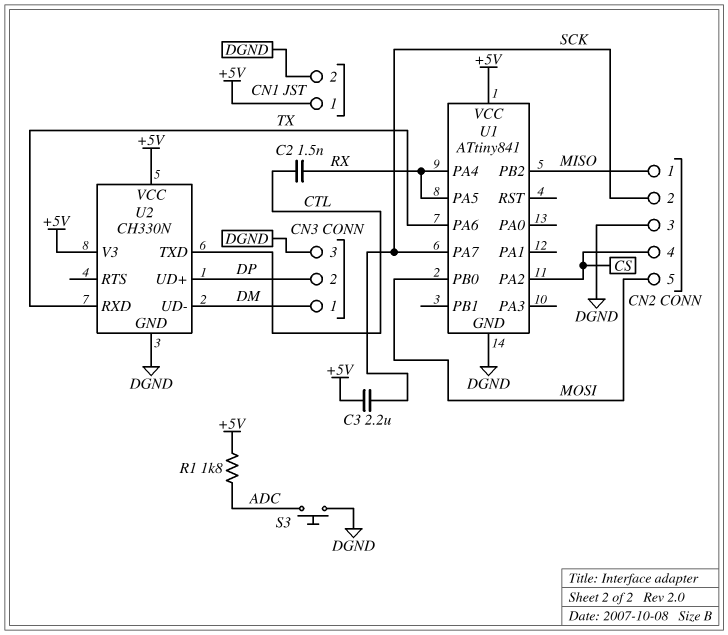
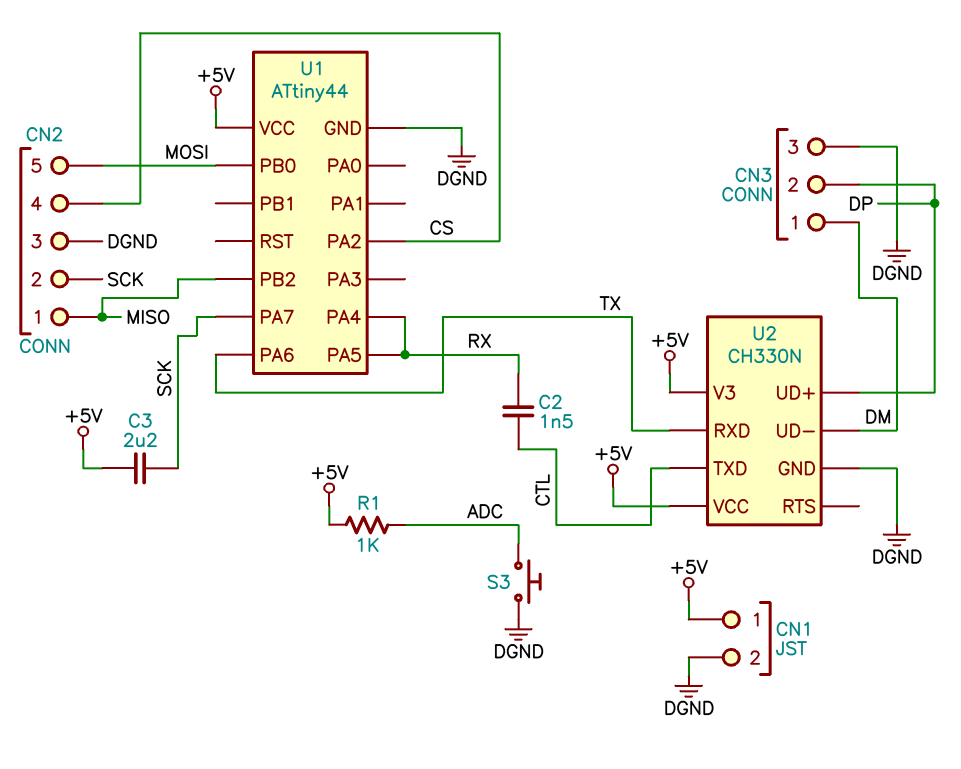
R1: 1.8k (+5V, ADC) -> 1k (+5V, ADC)
U1: ATtiny841 -> ATtiny44

